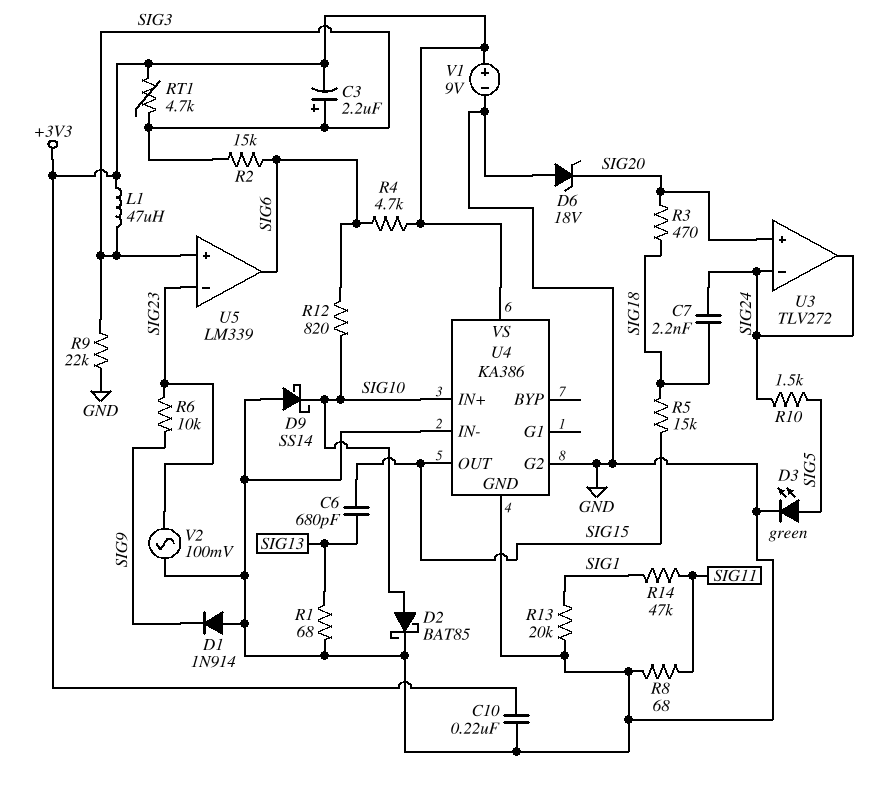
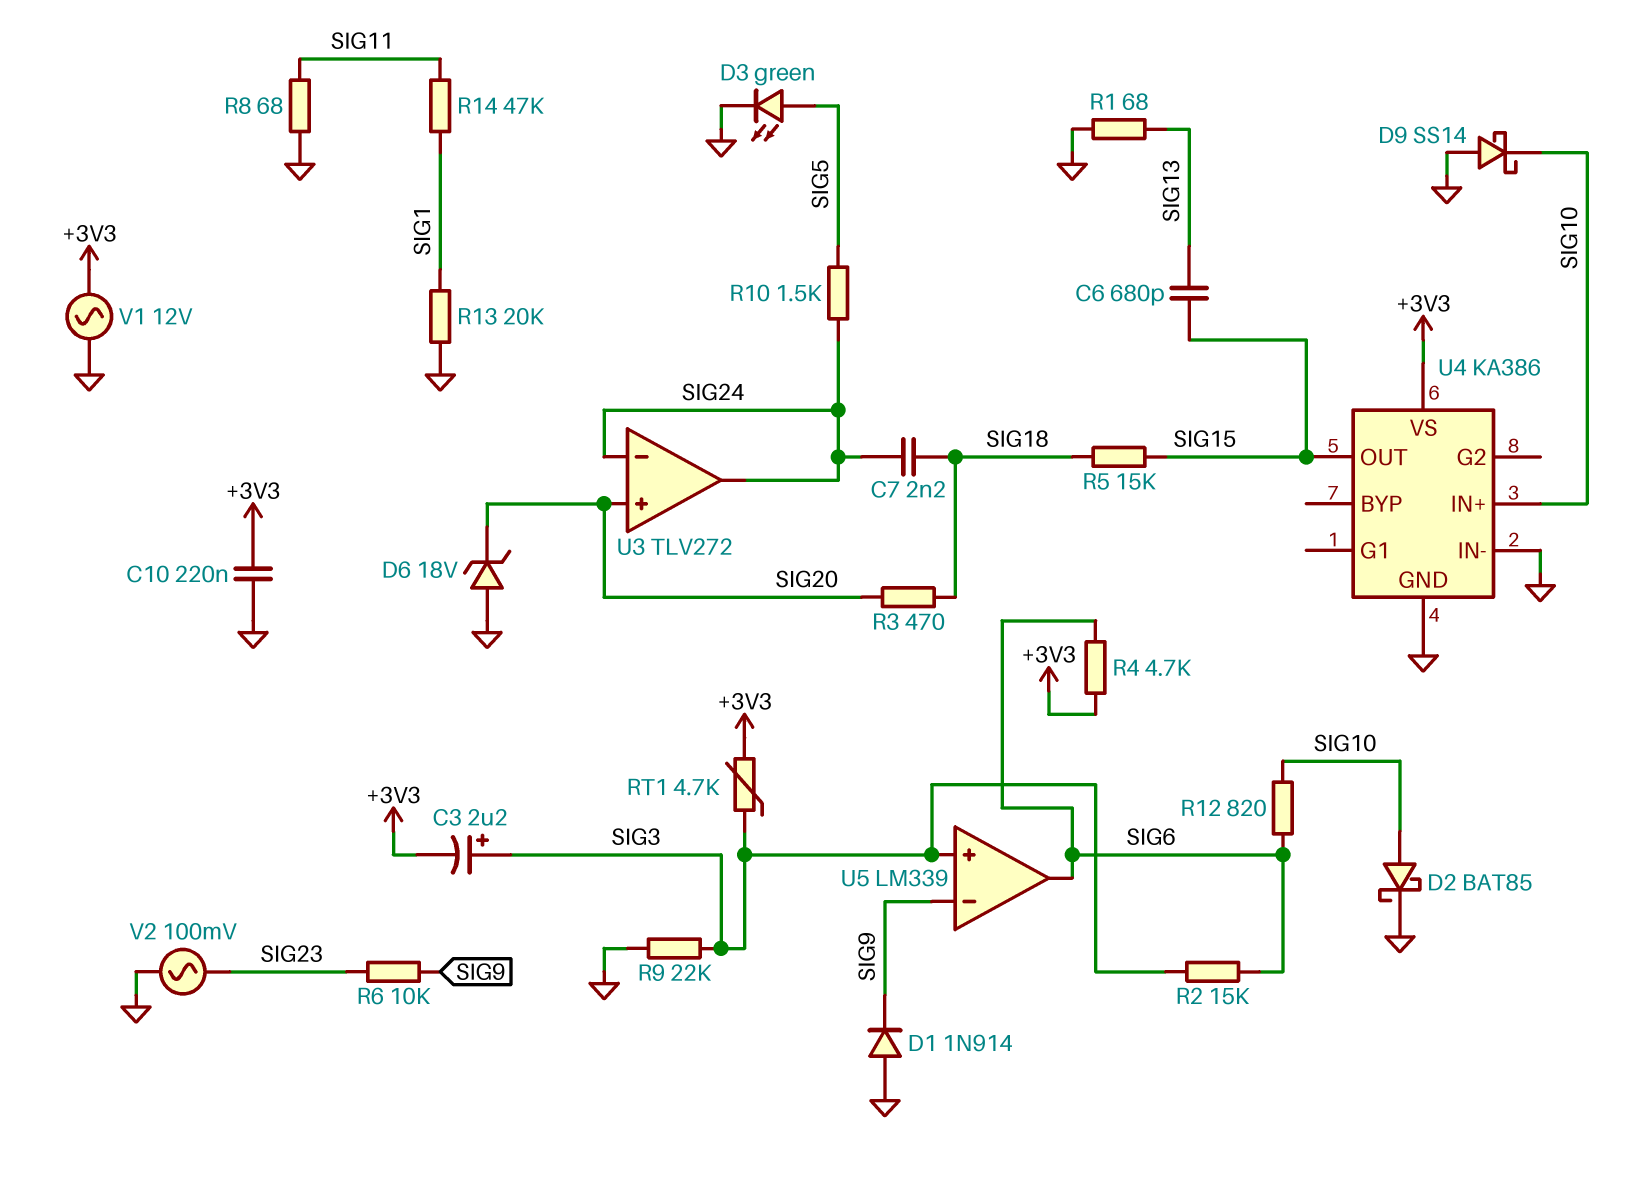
L1: 47uH (+3V3, SIG3) -> none
U4 pin G2: GND -> none
U5 pin in-: SIG23 -> SIG9
V1: 9V (plus +3V3, minus GND) -> AC 12V (+3V3, GND)

